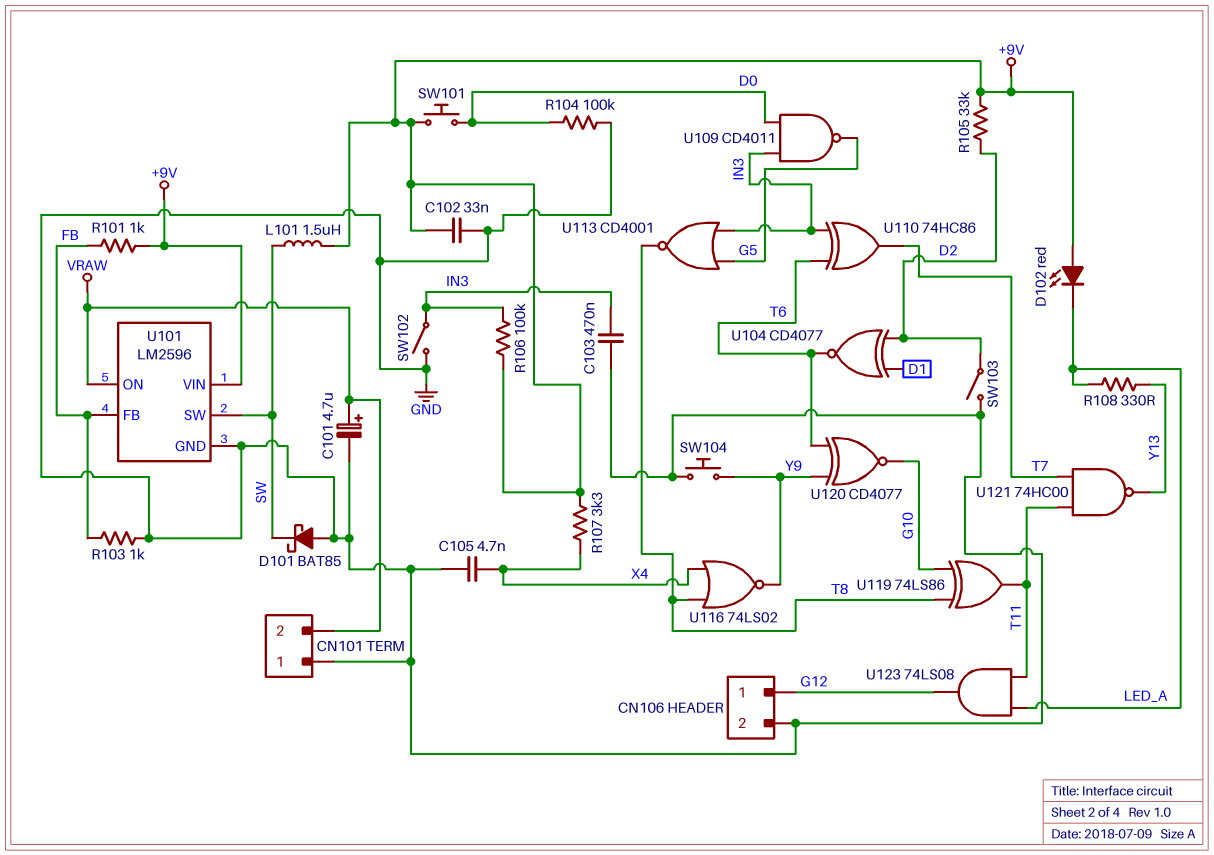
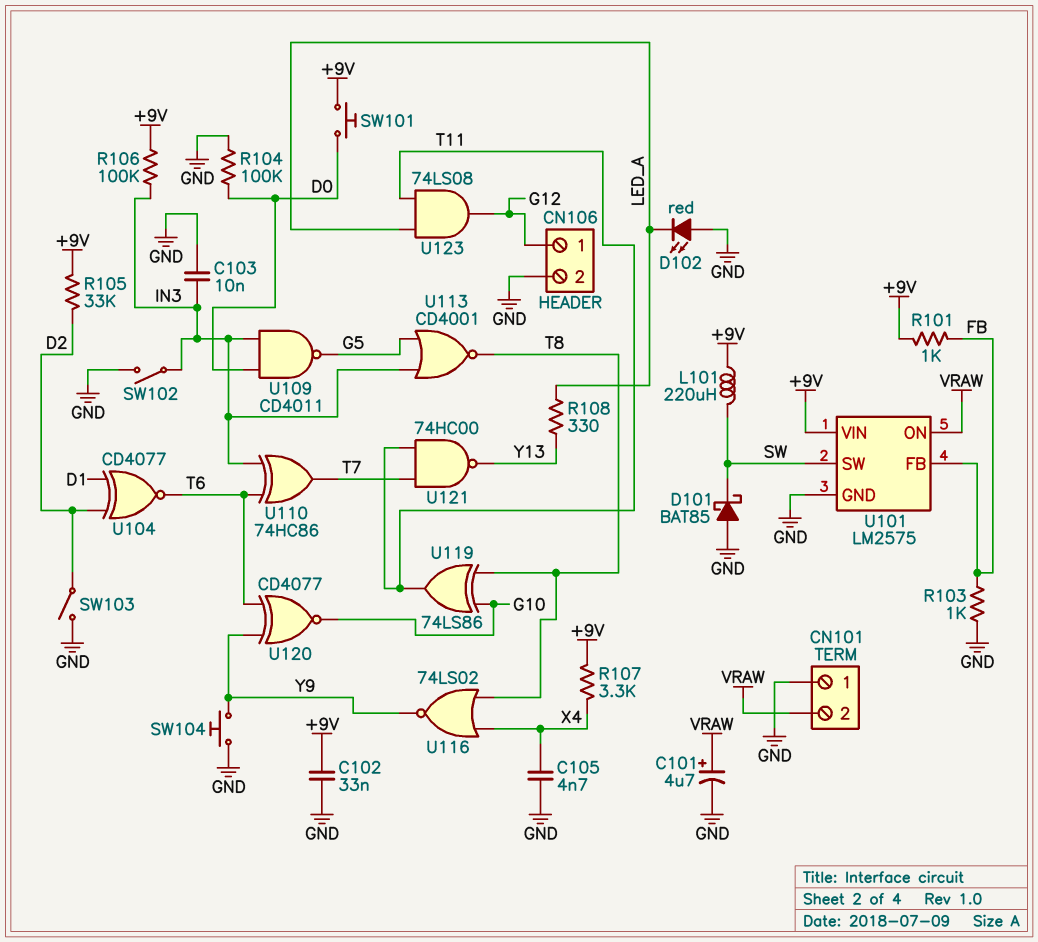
C103: 470nF (GND, IN3) -> 10nF (GND, IN3)
D102: LED red (A +9V, K LED_A) -> LED red (A GND, K LED_A)
L101: 1.5uH (+9V, SW) -> 220uH (+9V, SW)
U101: LM2596 -> LM2575

